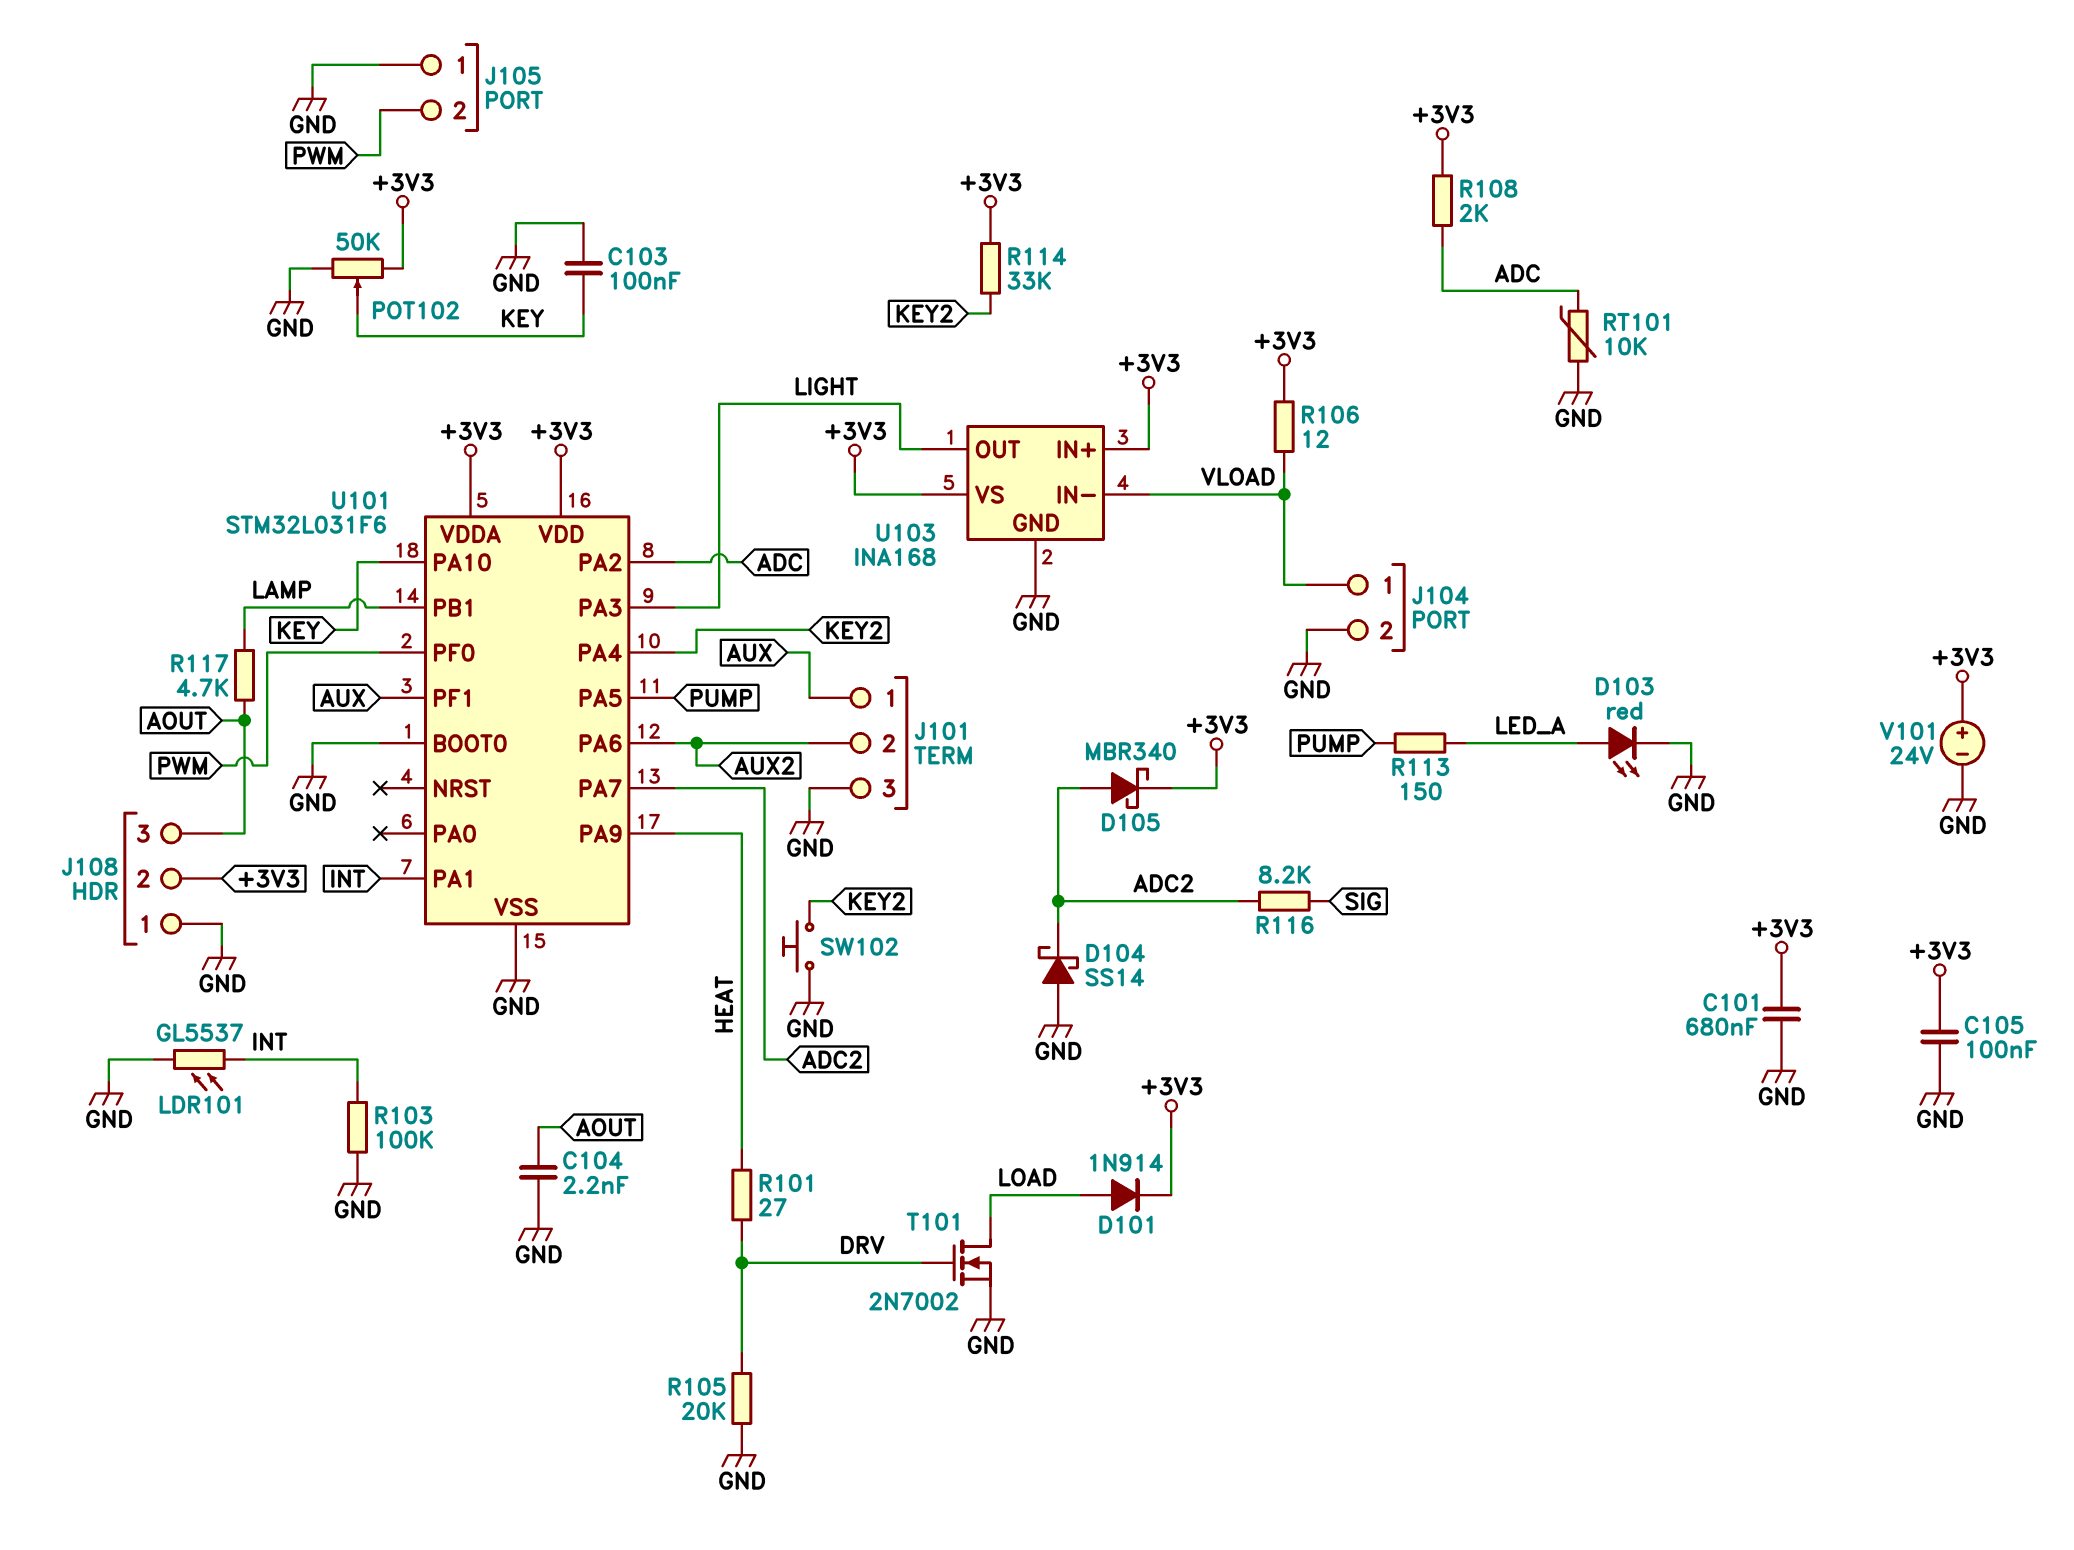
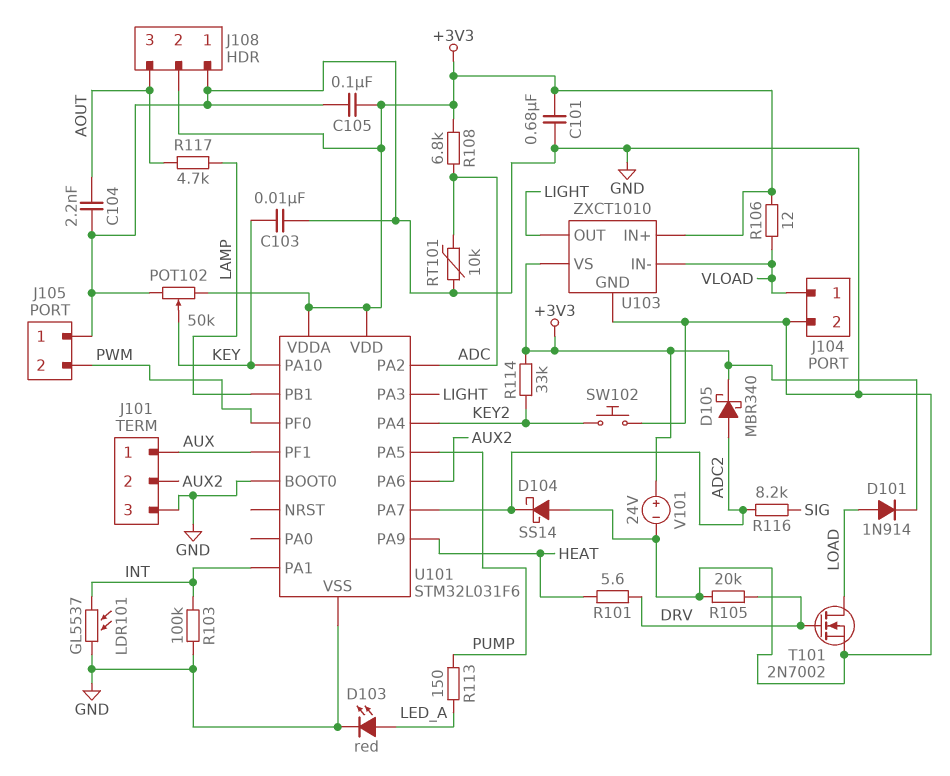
C103: 100nF (GND, KEY) -> 10nF (GND, KEY)
R101: 27 (DRV, HEAT) -> 5.6 (DRV, HEAT)
R108: 2k (+3V3, ADC) -> 6.8k (+3V3, ADC)
U103: INA168 -> ZXCT1010

